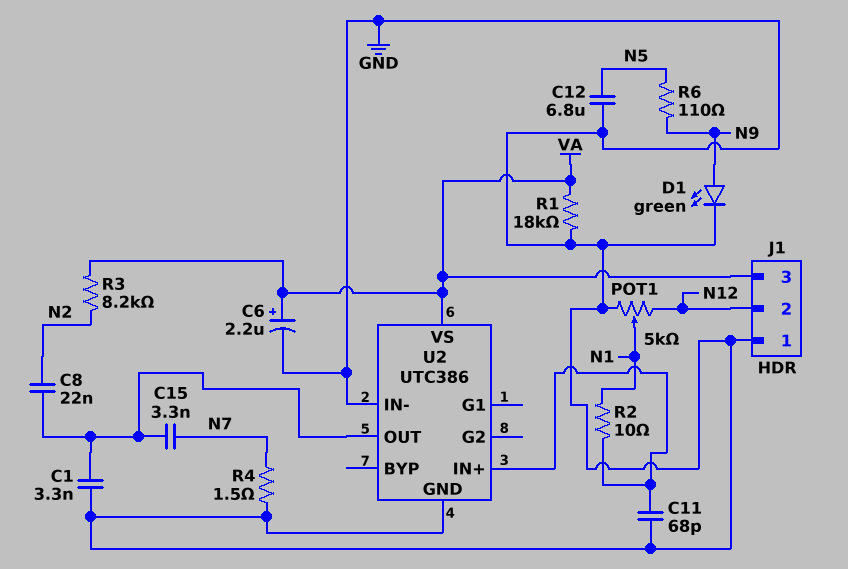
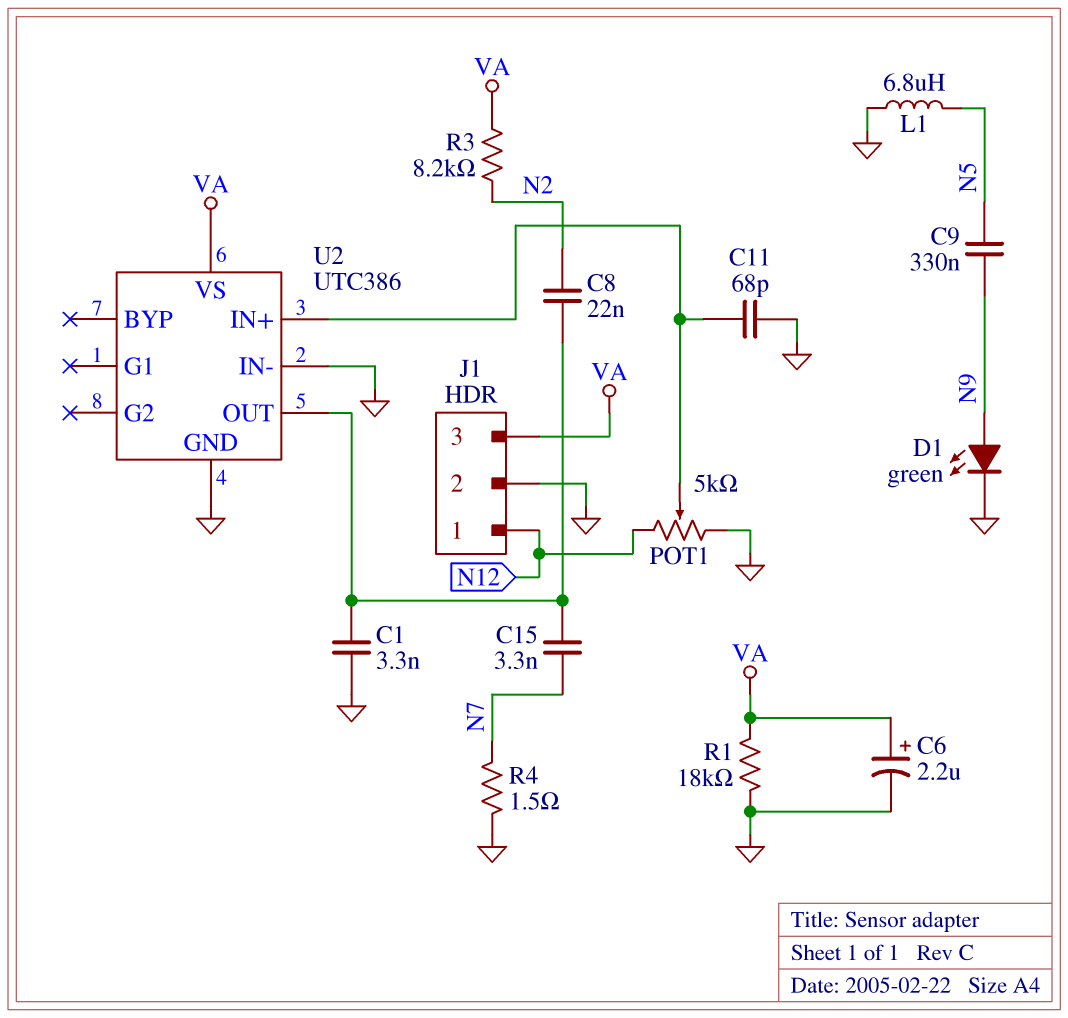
C9: none -> 330nF (N5, N9)
C12: 6.8uF (GND, N5) -> none
J1 pin 1: GND -> N12
J1 pin 2: N12 -> GND
L1: none -> 6.8uH (GND, N5)
POT1: 5k (GND, N12, wiper N1) -> 5k (GND, N12, wiper U2/IN+)
R2: 10 (N1, U2/IN+) -> none
R6: 110 (N5, N9) -> none

